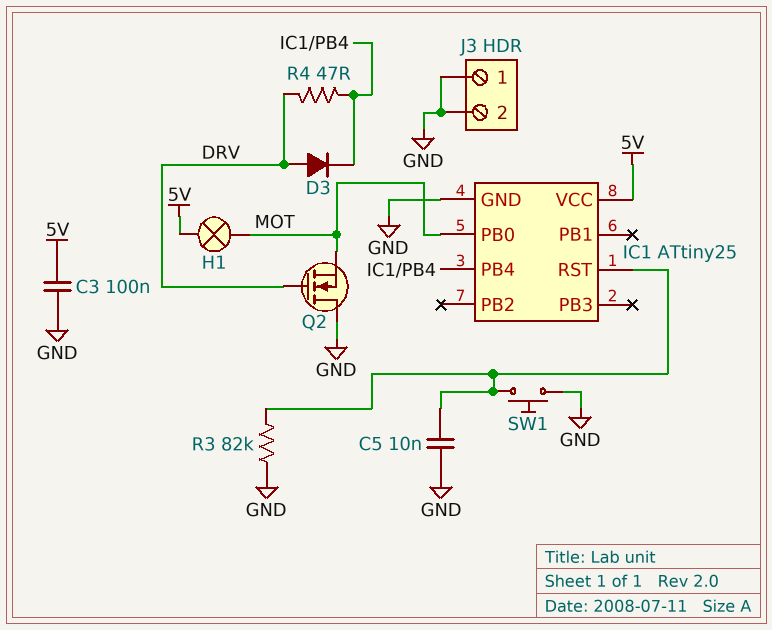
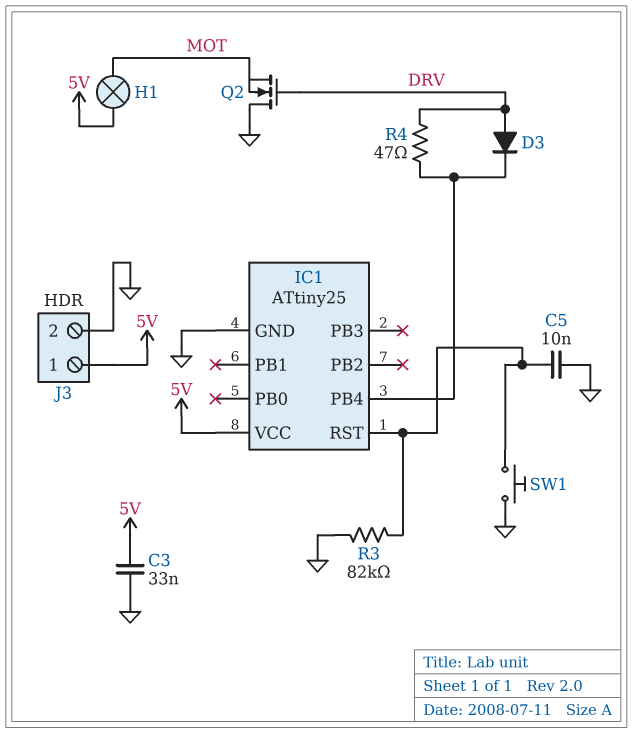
C3: 100nF (5V, GND) -> 33nF (5V, GND)
IC1 pin PB0: MOT -> none
J3 pin 1: GND -> 5V

